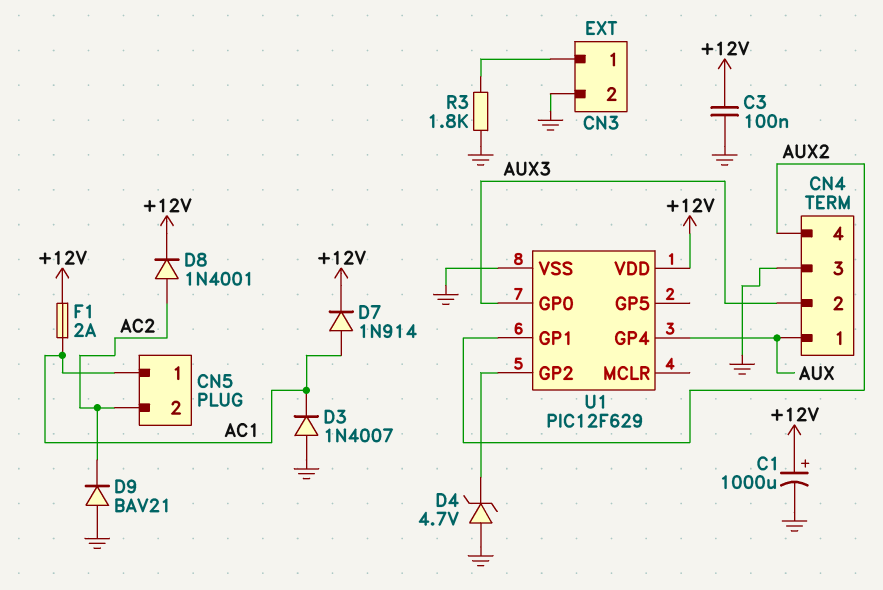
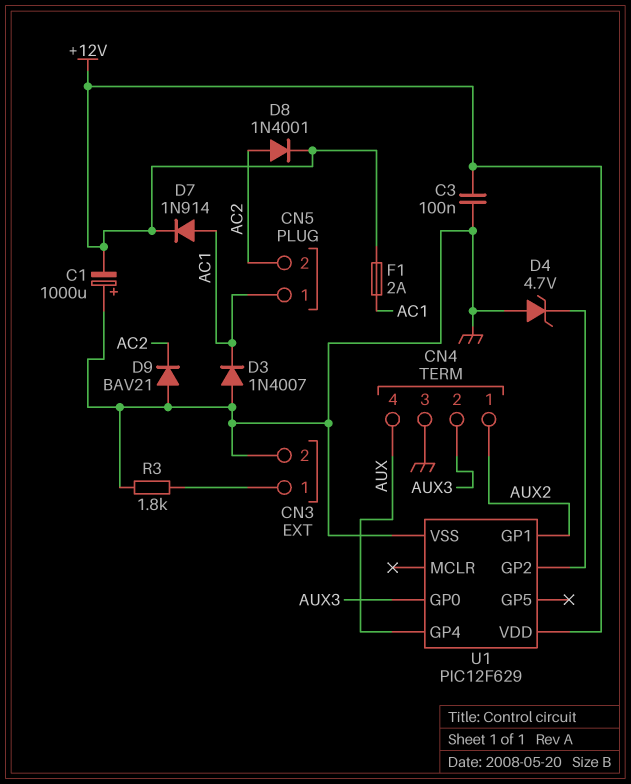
C1: 1000uF (plus +12V, minus GND) -> 1000uF (plus GND, minus +12V)
CN4 pin 1: AUX -> AUX2
CN4 pin 4: AUX2 -> AUX

